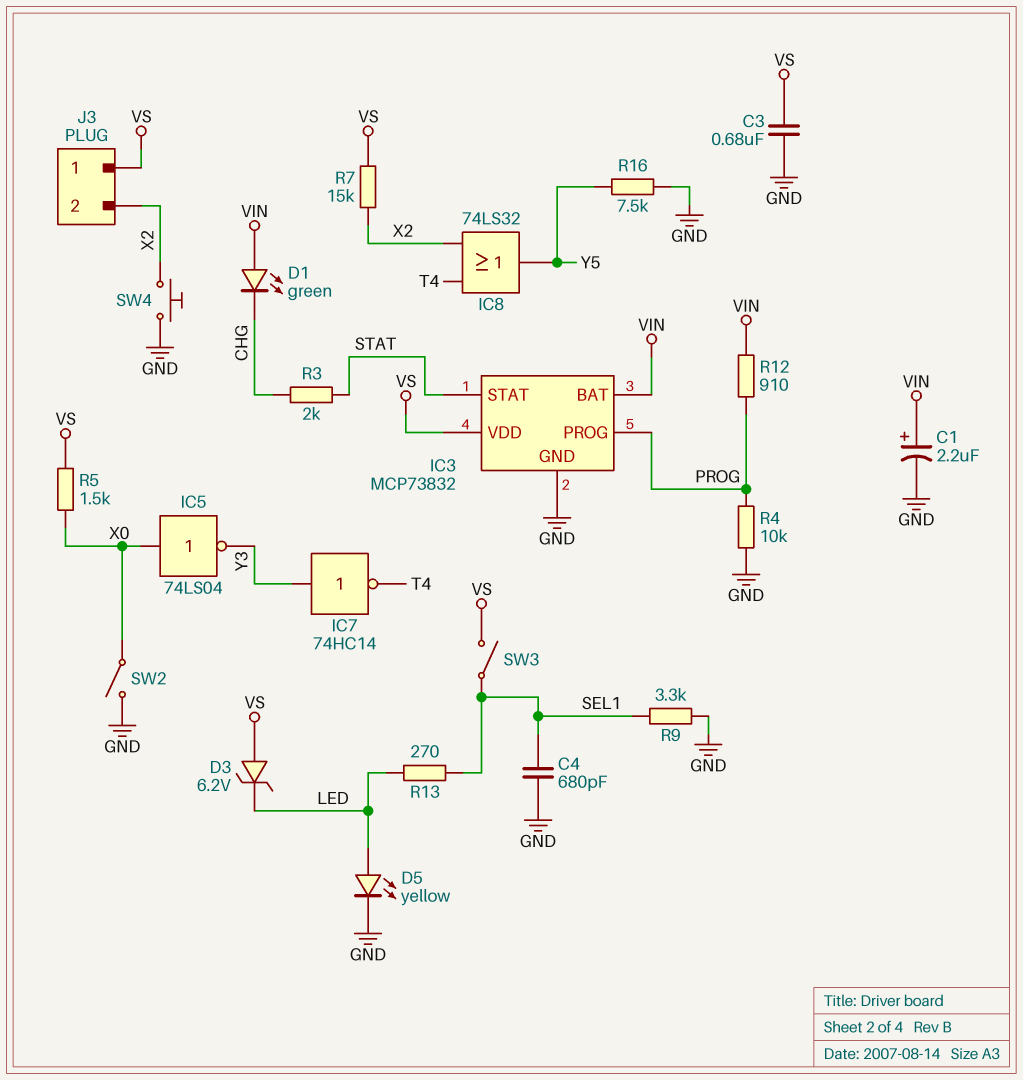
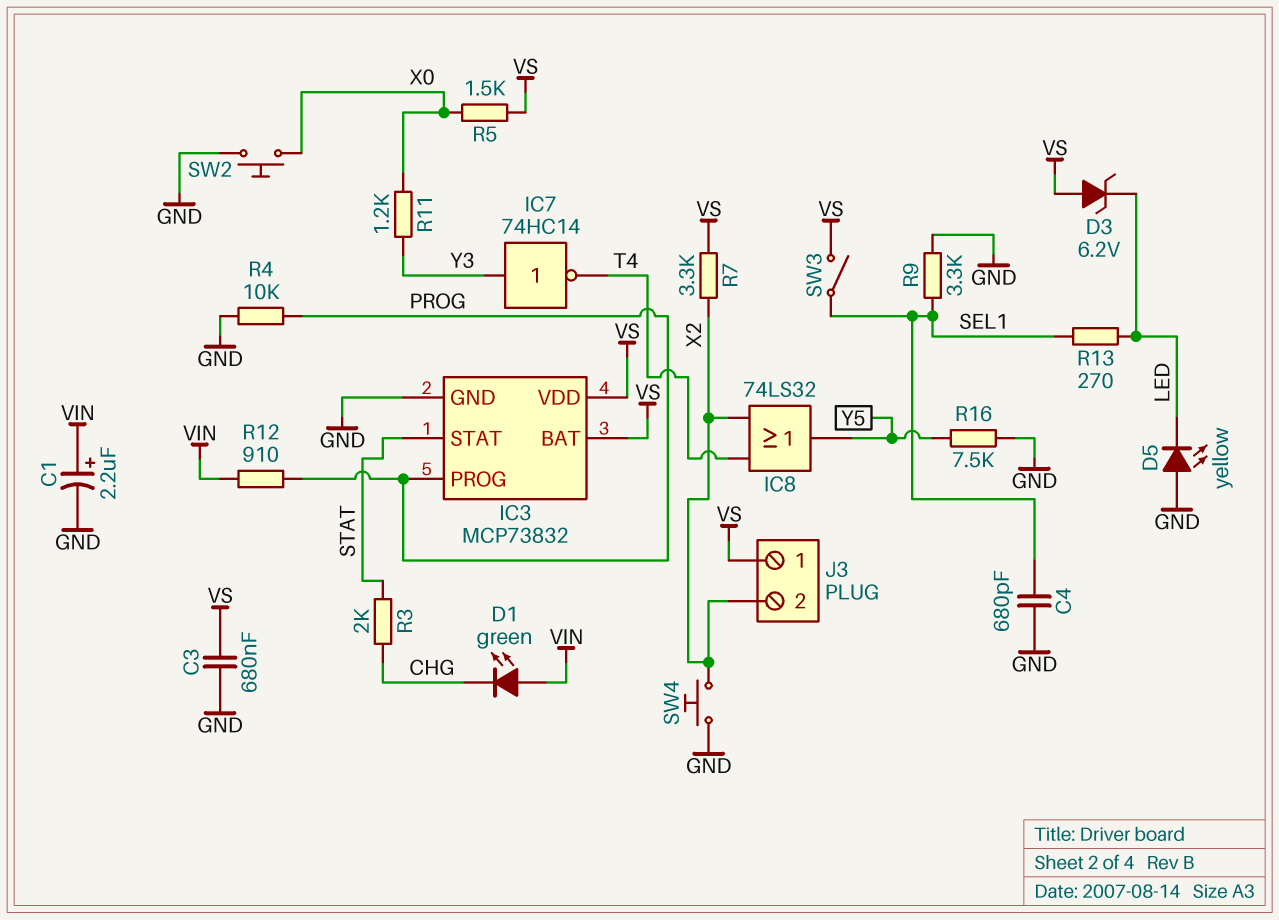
D5: LED yellow (A LED, K GND) -> LED yellow (A GND, K LED)
IC3 pin BAT: VIN -> VS
IC5: NOT 74LS04 (in X0, out Y3) -> none
R7: 15k (VS, X2) -> 3.3k (VS, X2)
R11: none -> 1.2k (X0, Y3)
SW2: switch (GND, X0) -> button (GND, X0)

